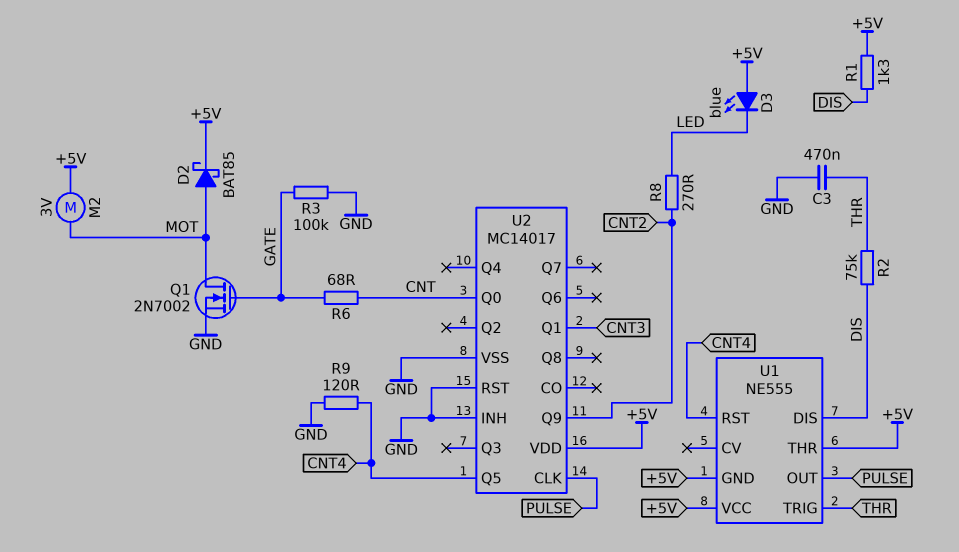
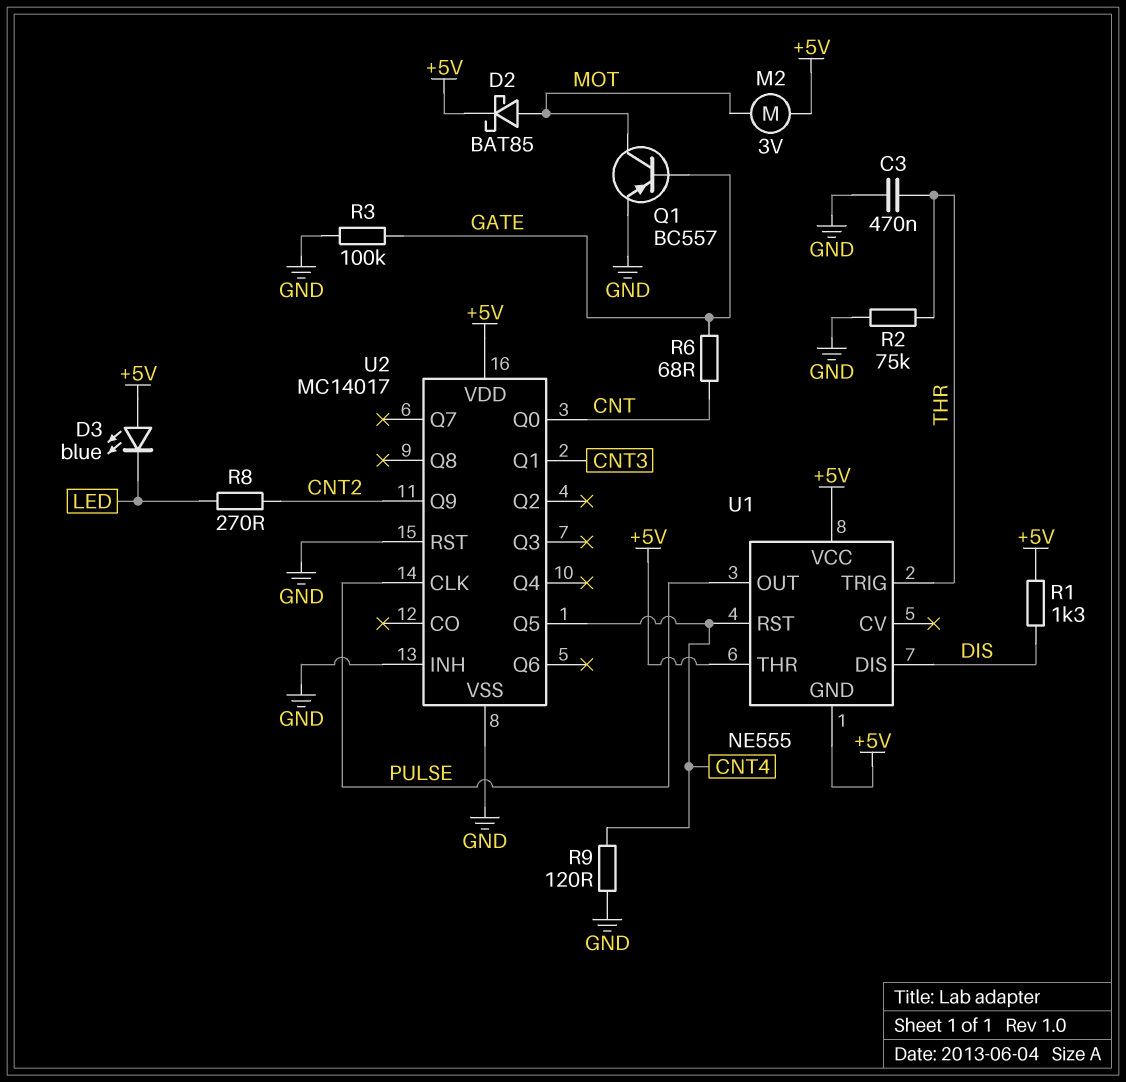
Q1: NMOS 2N7002 (G GATE, D MOT, S GND) -> PNP BC557 (B GATE, C MOT, E GND)
R2: 75k (DIS, THR) -> 75k (GND, THR)

